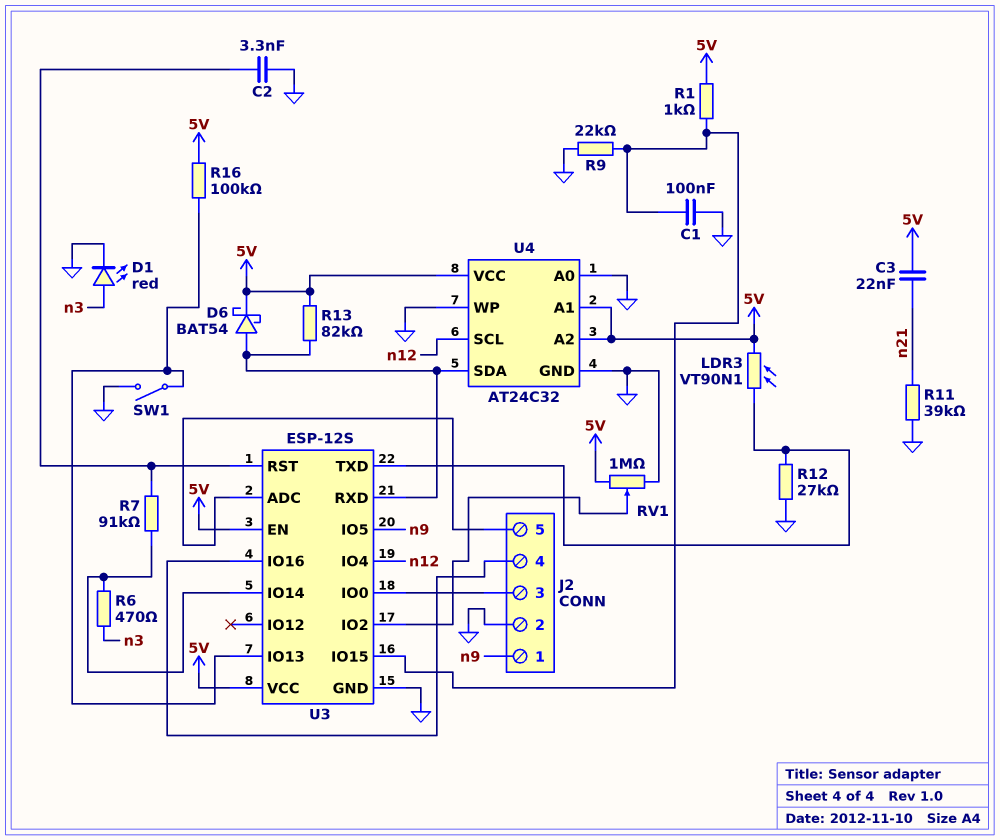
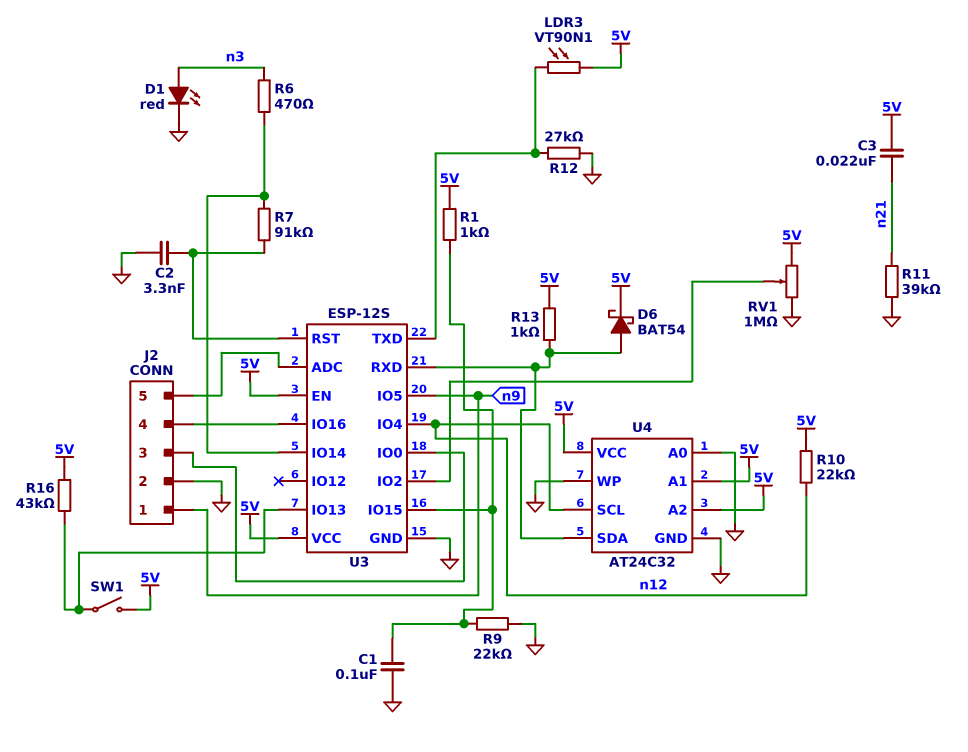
R10: none -> 22k (5V, n12)
R13: 82k (5V, U3/RXD) -> 1k (5V, U3/RXD)
R16: 100k (5V, U3/IO13) -> 43k (5V, U3/IO13)
SW1: switch (GND, U3/IO13) -> switch (5V, U3/IO13)

